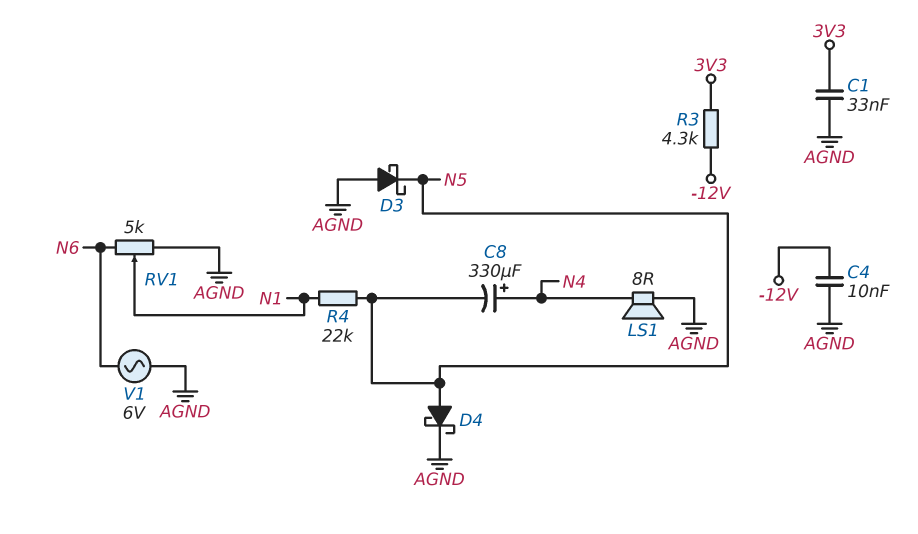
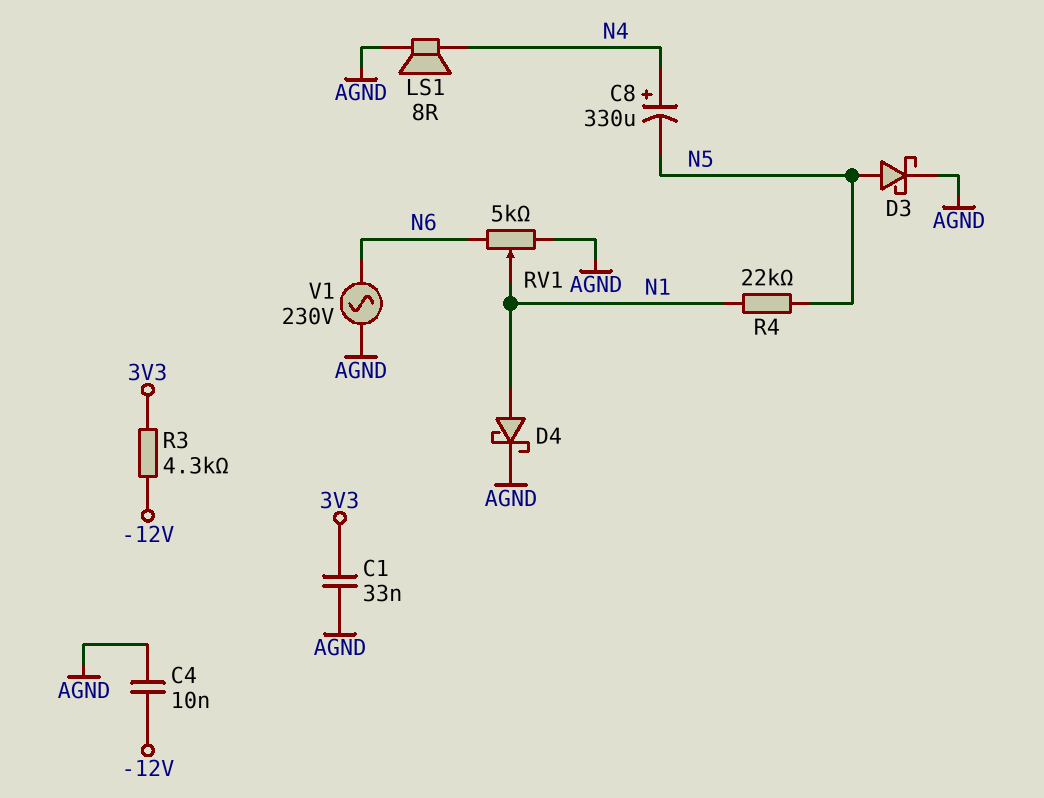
D3: schottky (A AGND, K N5) -> schottky (A N5, K AGND)
D4: schottky (A N5, K AGND) -> schottky (A N1, K AGND)
V1: AC 6V (AGND, N6) -> AC 230V (AGND, N6)

